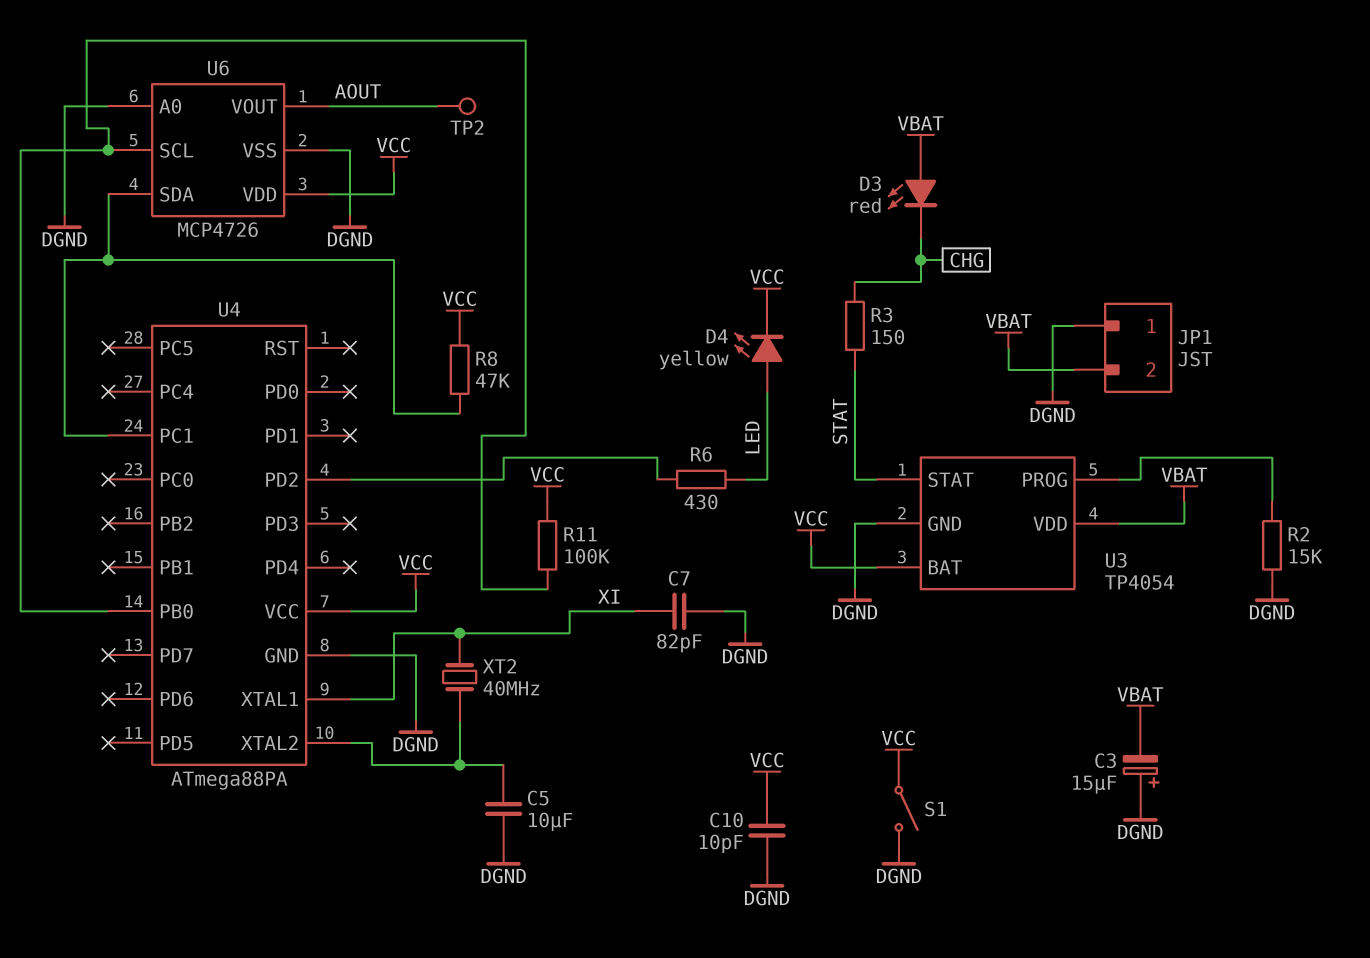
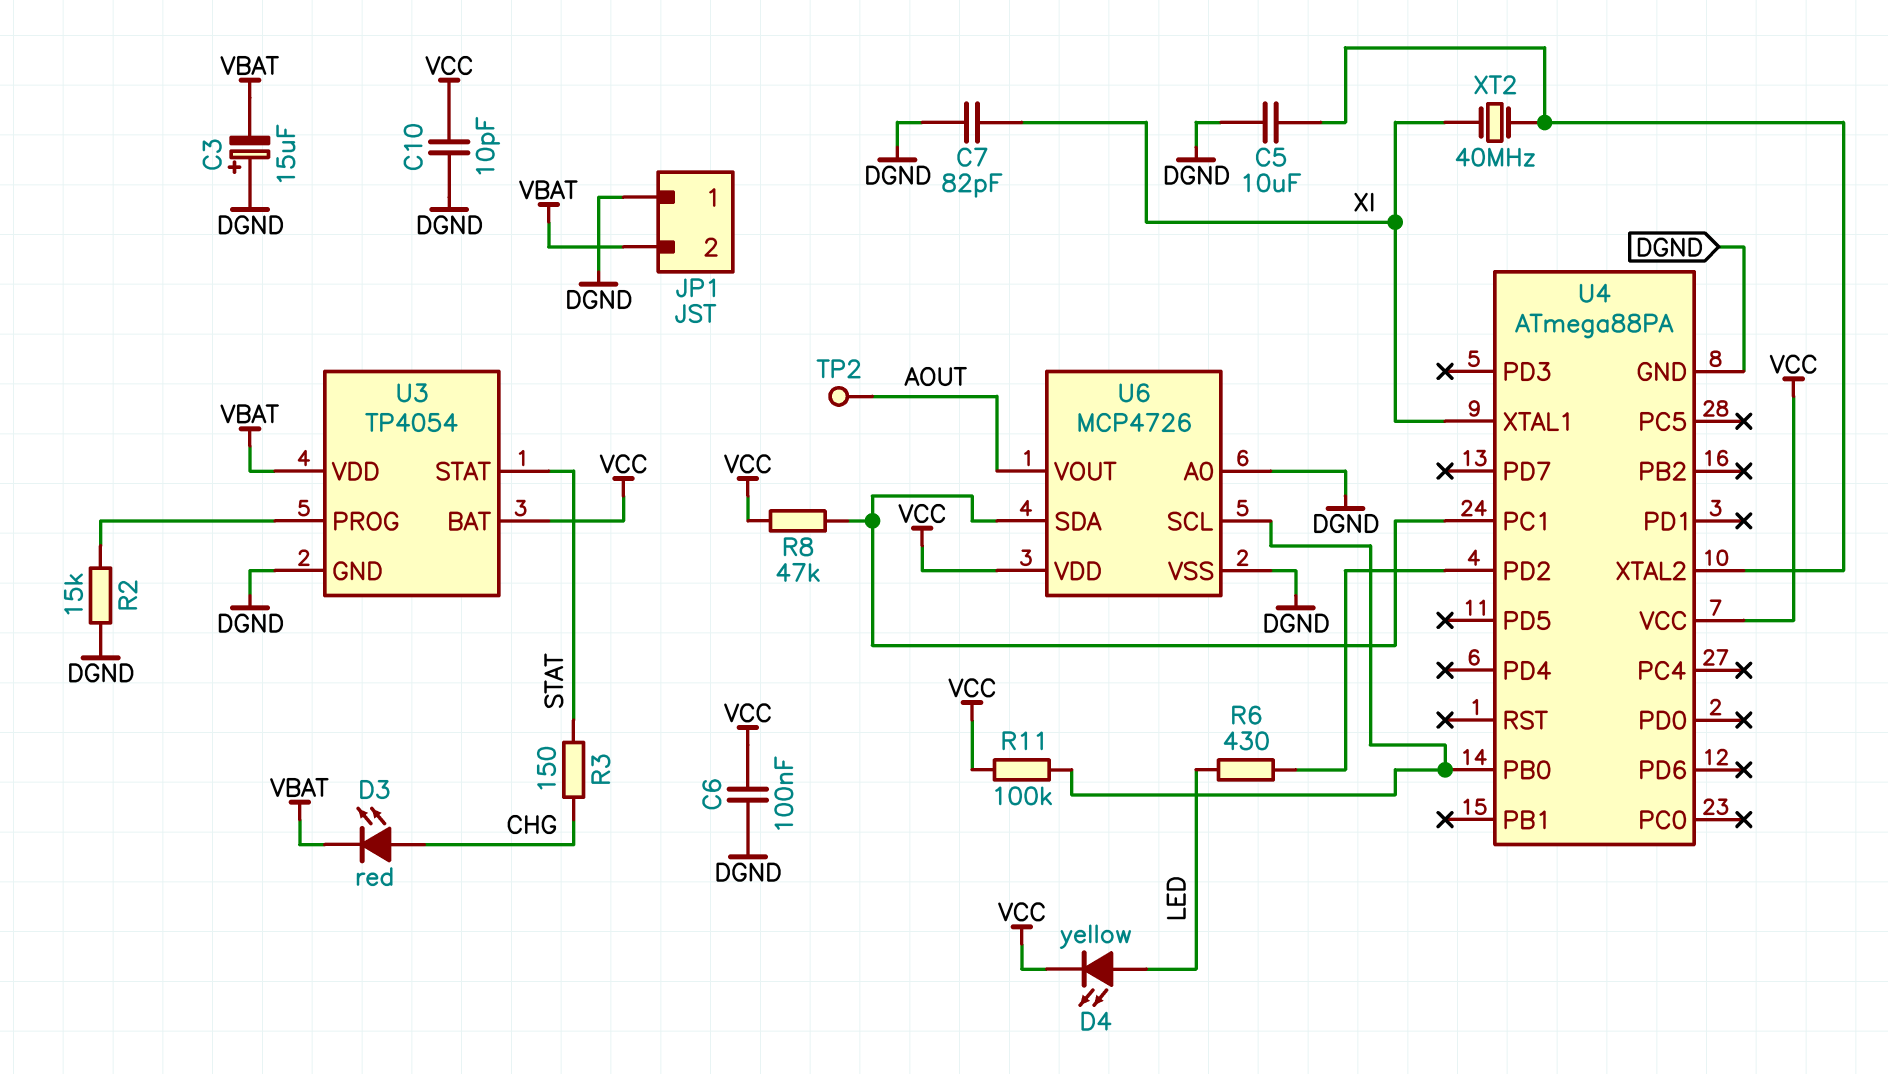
C6: none -> 100nF (DGND, VCC)
D3: LED red (A VBAT, K CHG) -> LED red (A CHG, K VBAT)
S1: switch (DGND, VCC) -> none

